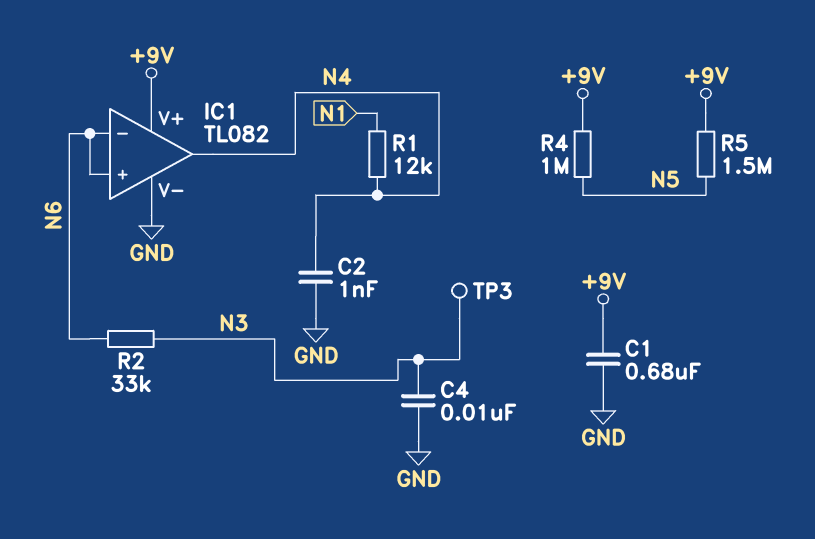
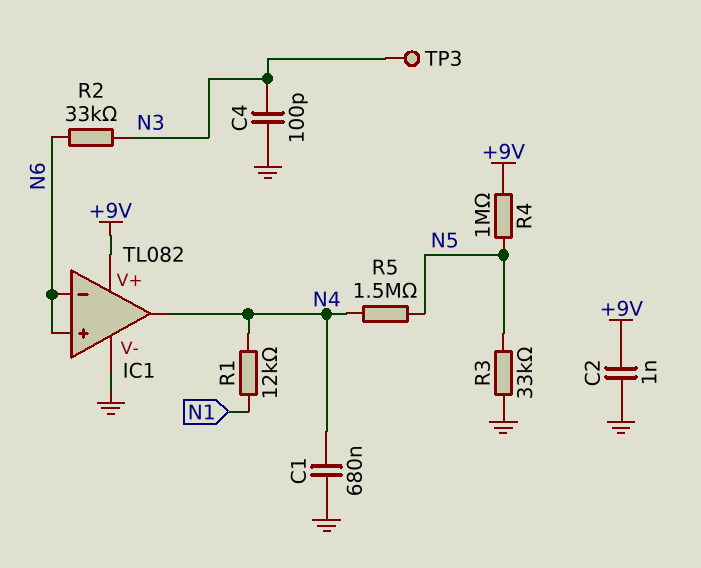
C1: 680nF (+9V, GND) -> 680nF (GND, N4)
C2: 1nF (GND, N4) -> 1nF (+9V, GND)
C4: 10nF (GND, N3) -> 100pF (GND, N3)
R3: none -> 33k (GND, N5)
R5: 1.5M (+9V, N5) -> 1.5M (N4, N5)

